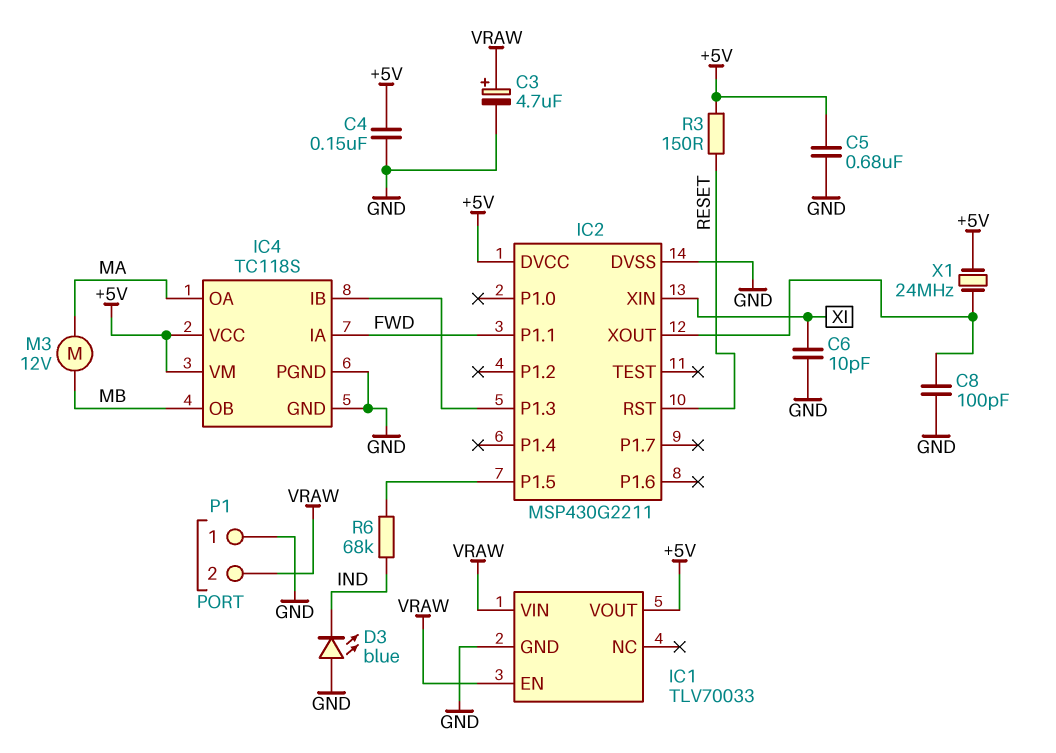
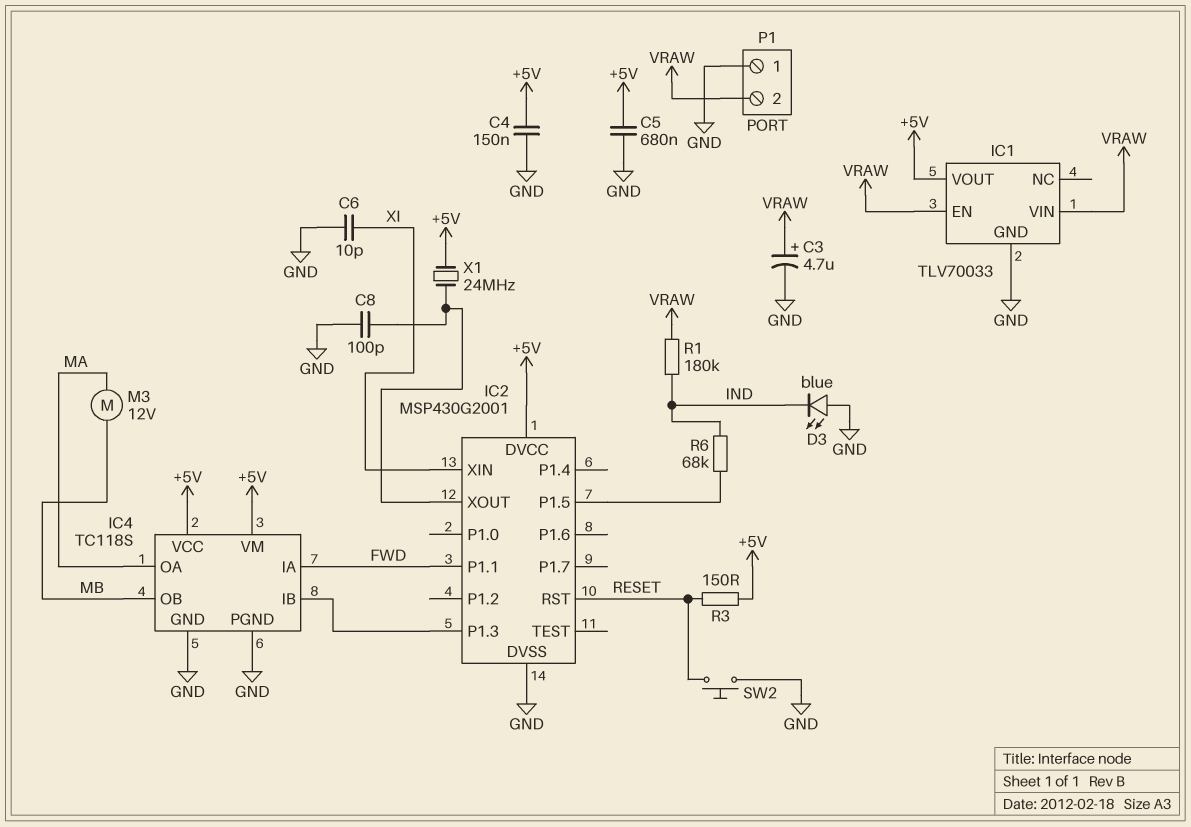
IC2: MSP430G2211 -> MSP430G2001
R1: none -> 180k (IND, VRAW)
SW2: none -> button (GND, RESET)

